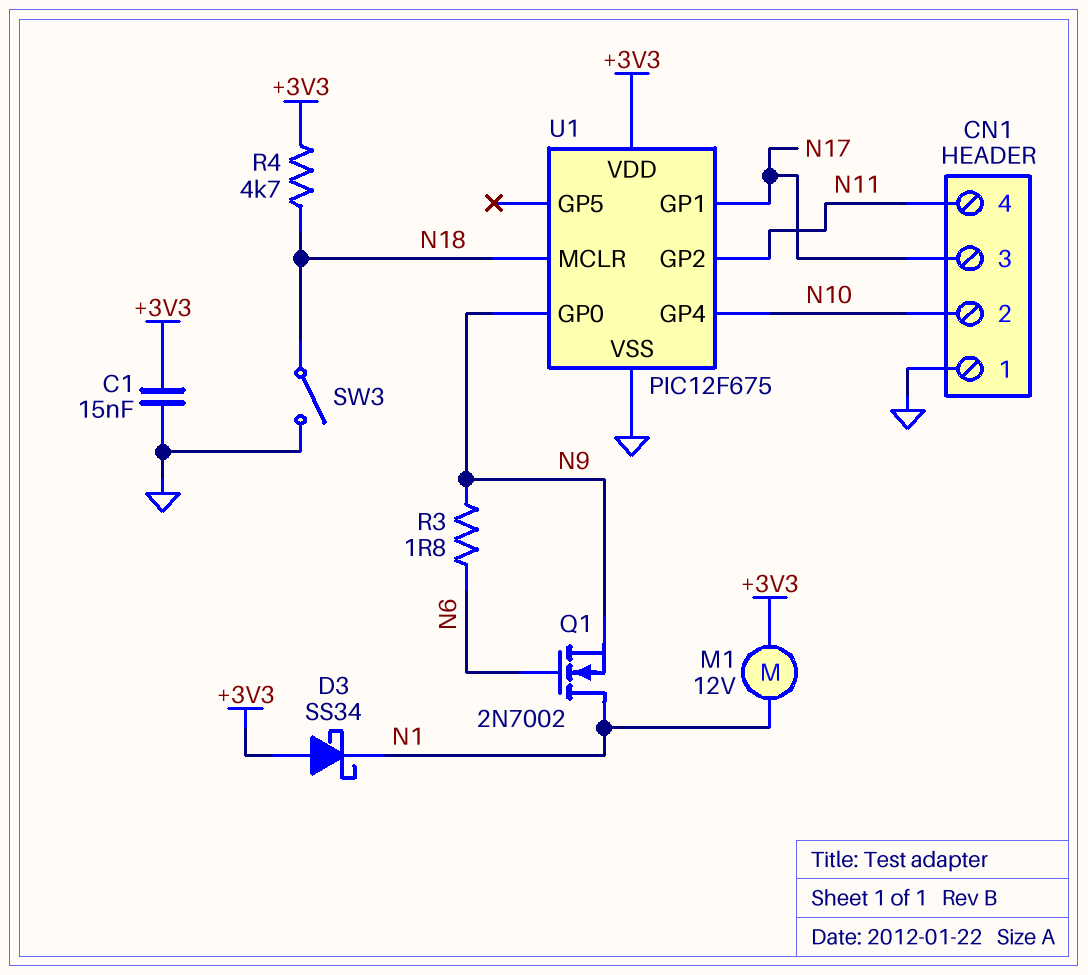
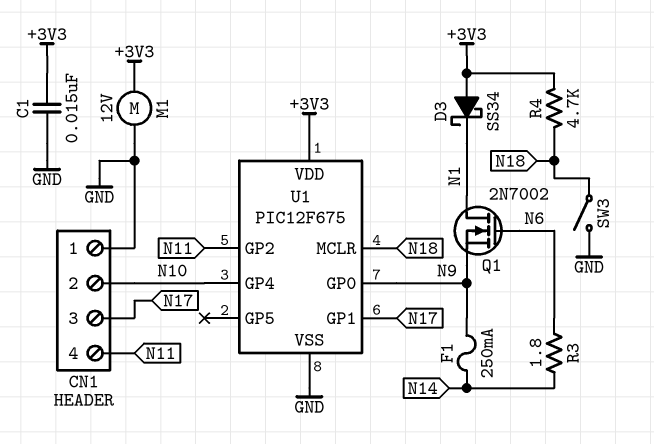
F1: none -> 250mA (N9, N14)
M1: motor 12V (+3V3, N1) -> motor 12V (+3V3, GND)
R3: 1.8 (N6, N9) -> 1.8 (N6, N14)

